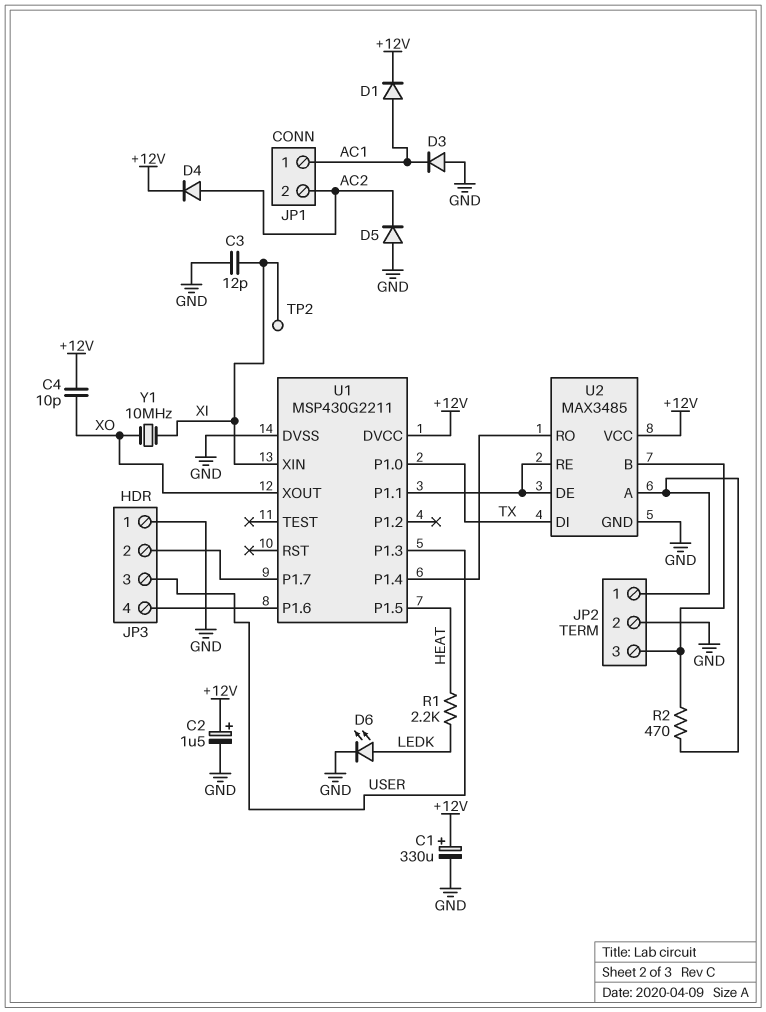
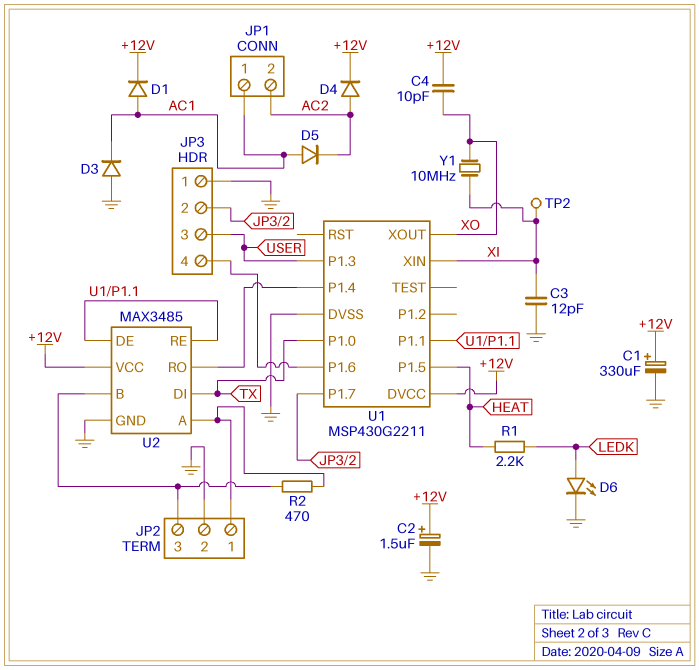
D5: diode (A GND, K AC2) -> diode (A AC1, K AC2)

